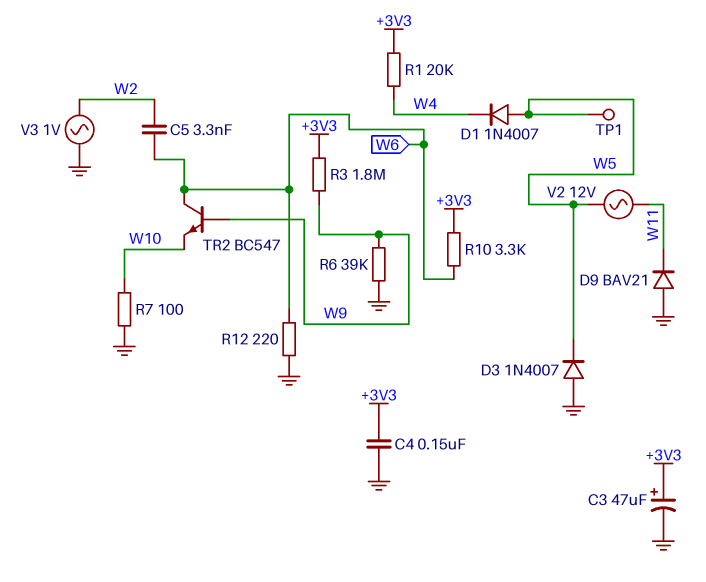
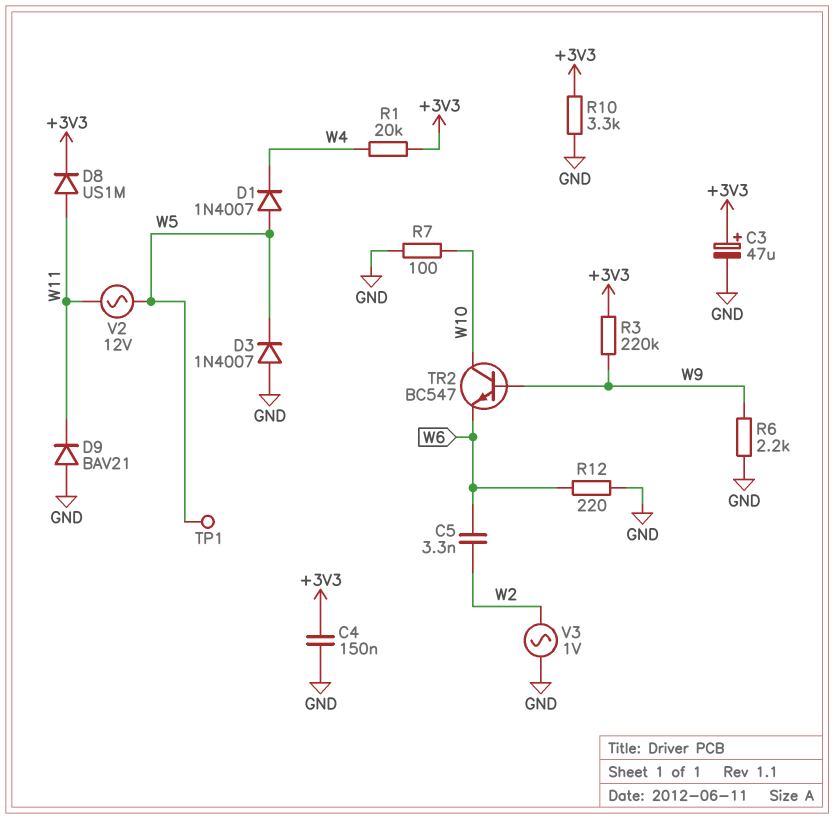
D8: none -> diode US1M (A W11, K +3V3)
R3: 1.8M (+3V3, W9) -> 220k (+3V3, W9)
R6: 39k (GND, W9) -> 2.2k (GND, W9)
R10: 3.3k (+3V3, W6) -> 3.3k (+3V3, GND)
TR2: NPN BC547 (B W9, C W6, E W10) -> NPN BC547 (B W9, C W10, E W6)

